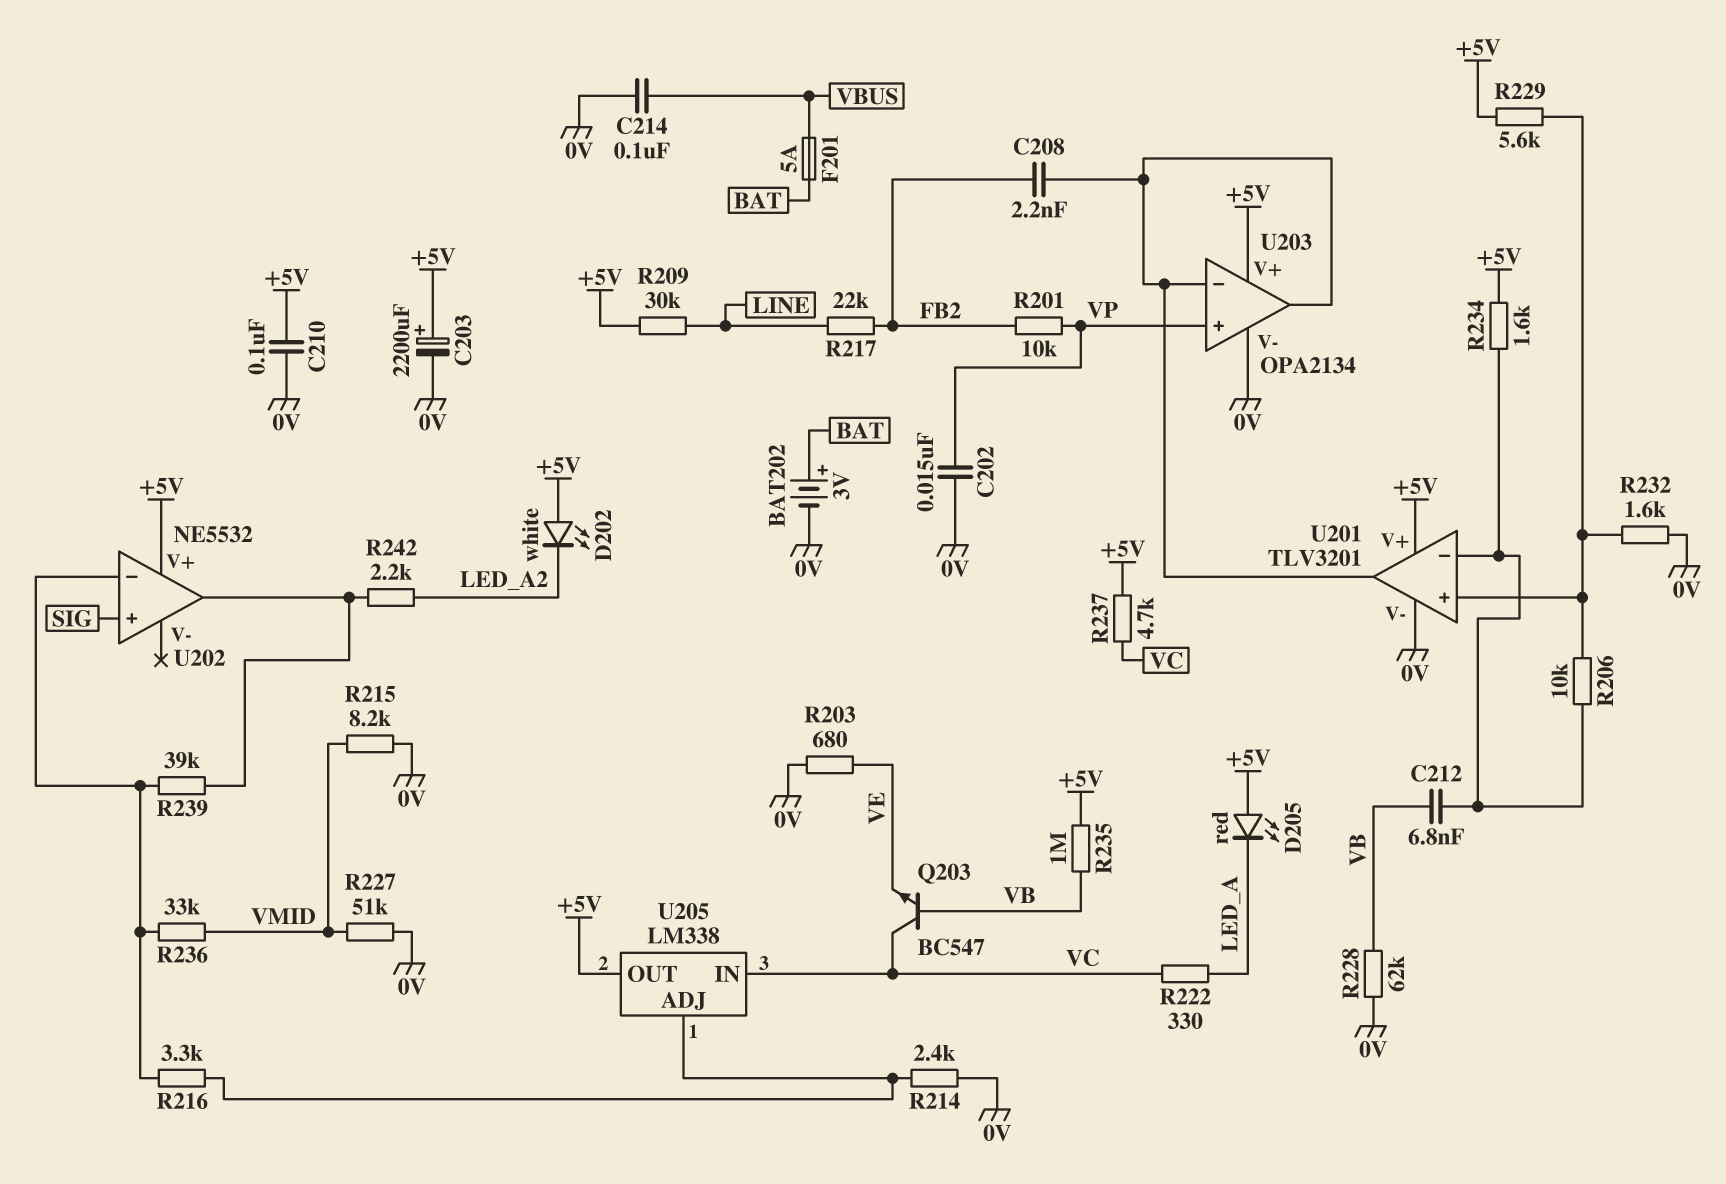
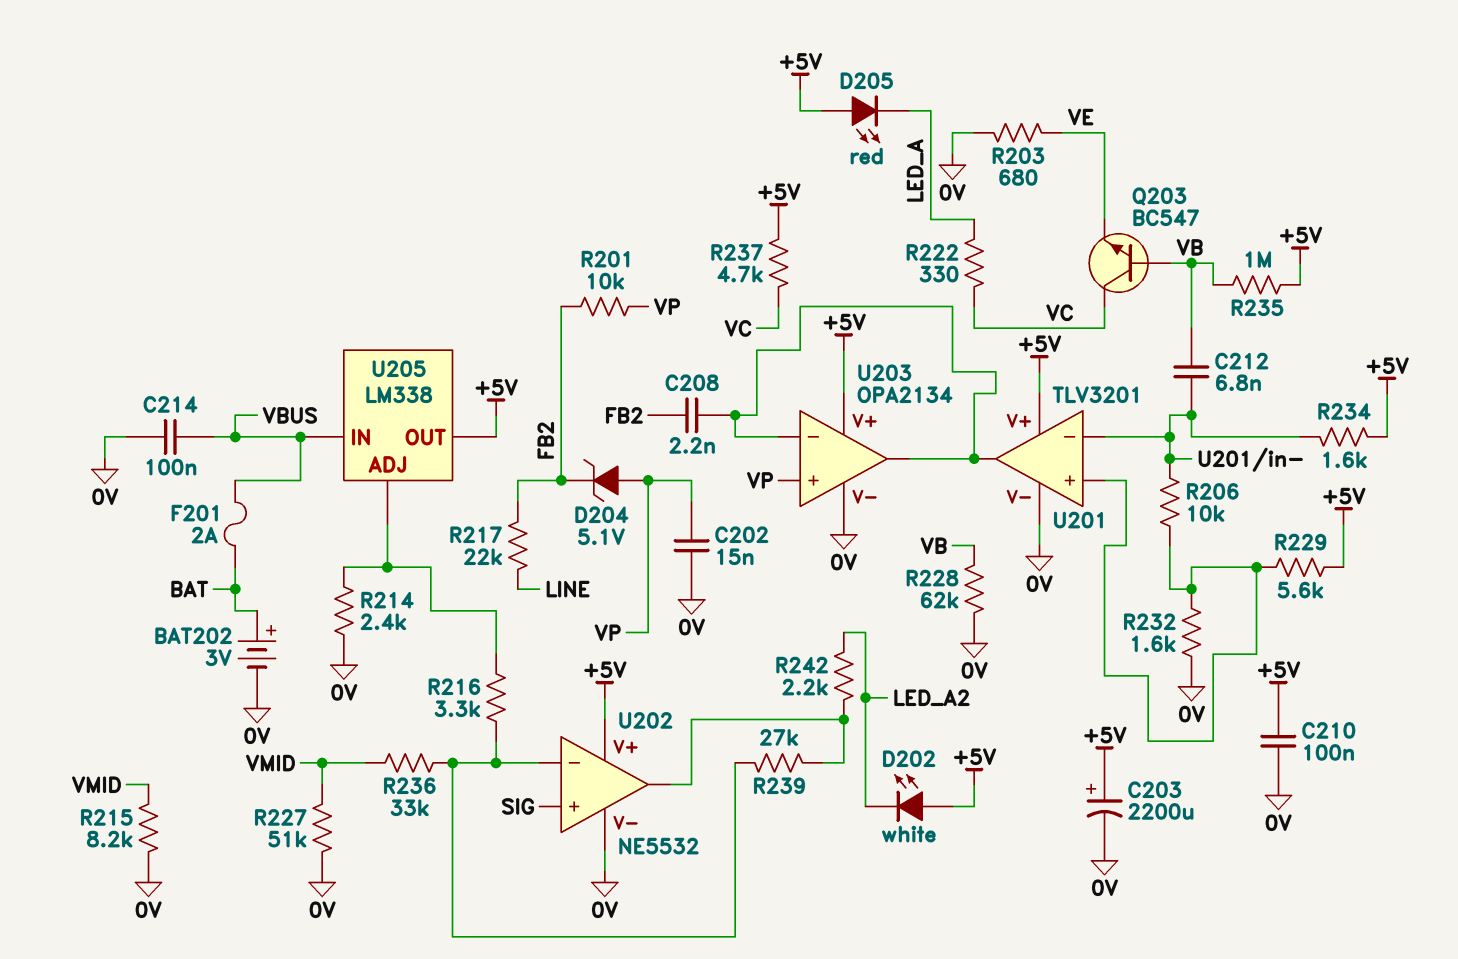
D204: none -> zener 5.1V (A VP, K FB2)
F201: 5A (BAT, VBUS) -> 2A (BAT, VBUS)
R209: 30k (+5V, LINE) -> none
R239: 39k (U202/in-, U202/out) -> 27k (U202/in-, U202/out)
U202 pin V-: none -> 0V
U205 pin IN: VC -> VBUS

